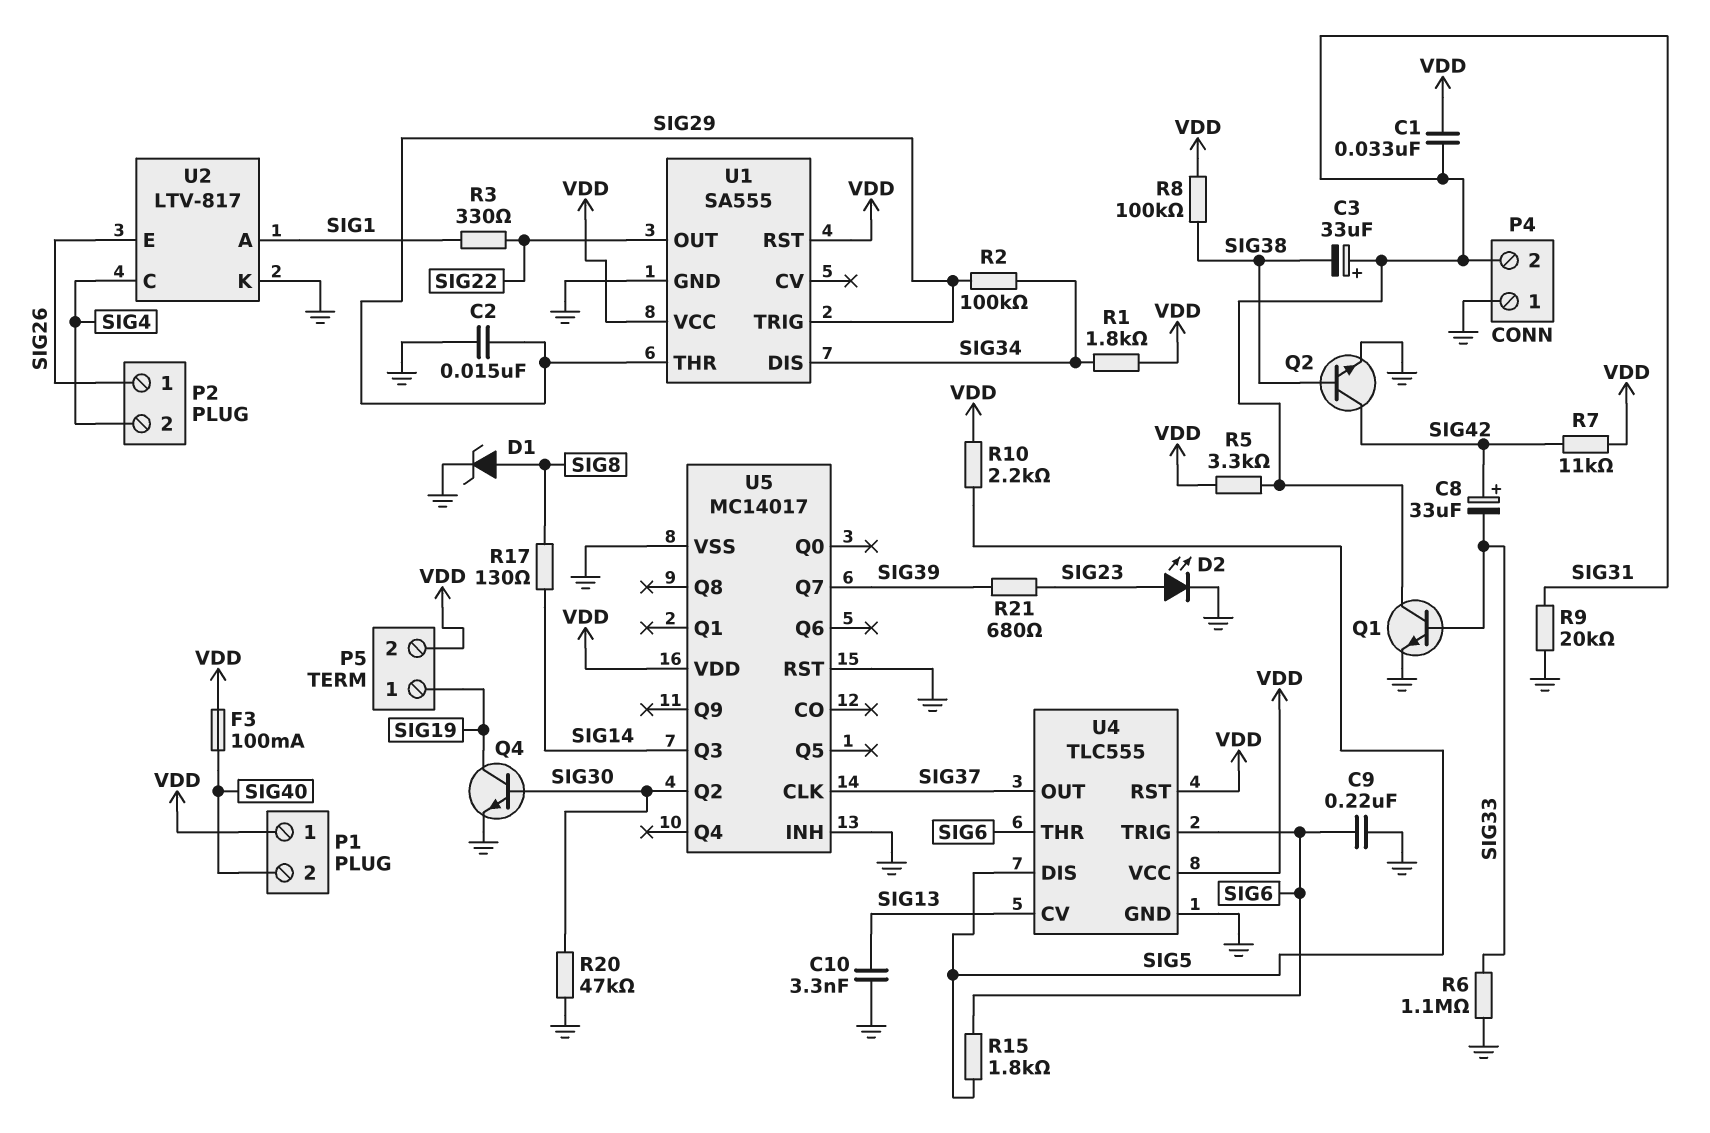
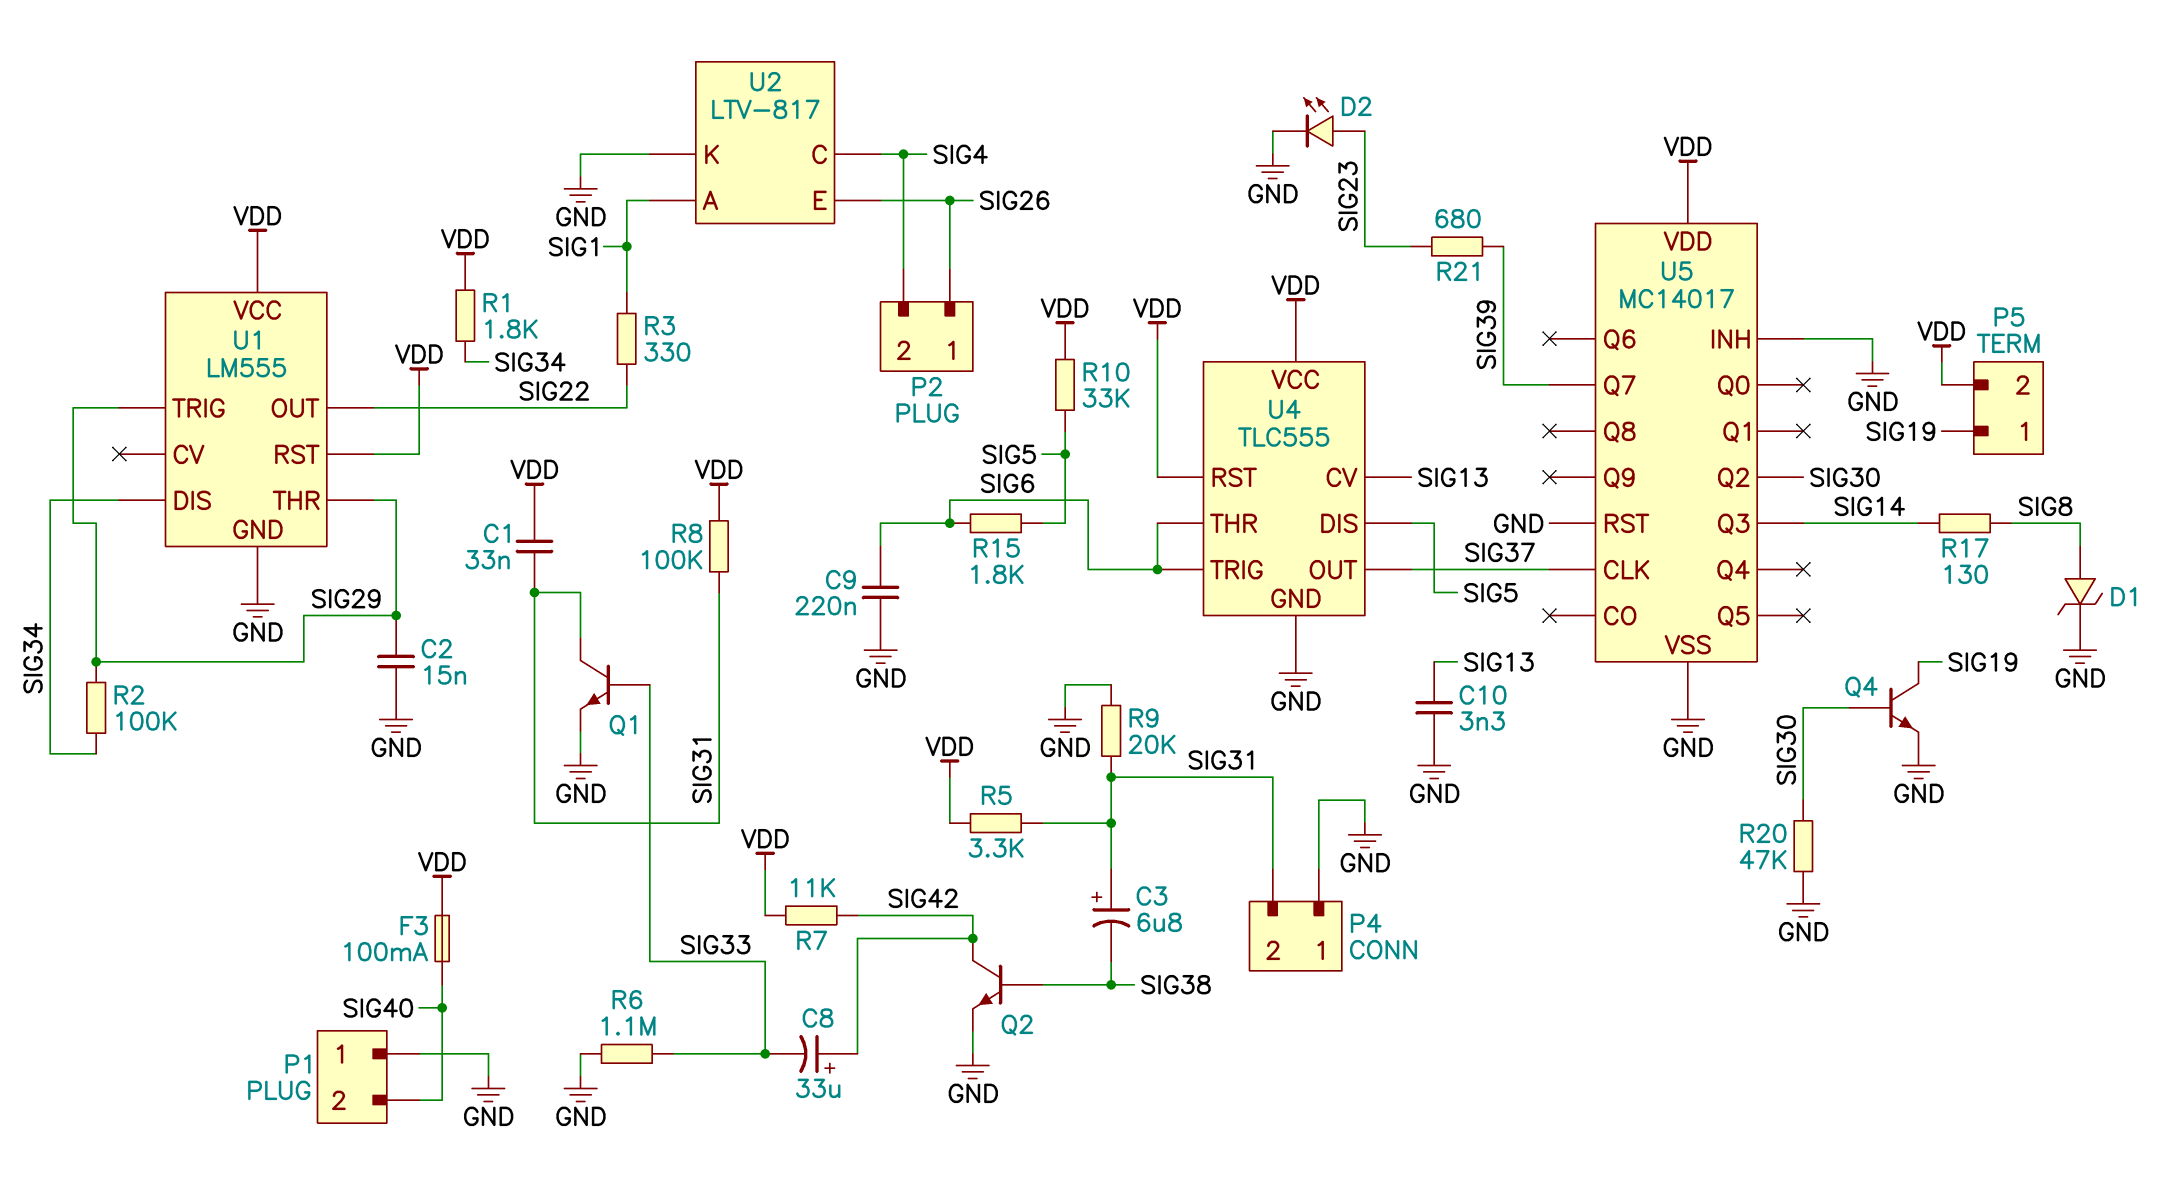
C3: 33uF (plus SIG31, minus SIG38) -> 6.8uF (plus SIG31, minus SIG38)
P1 pin 1: VDD -> GND
R8: 100k (SIG38, VDD) -> 100k (SIG31, VDD)
R10: 2.2k (SIG5, VDD) -> 33k (SIG5, VDD)
U1: SA555 -> LM555

